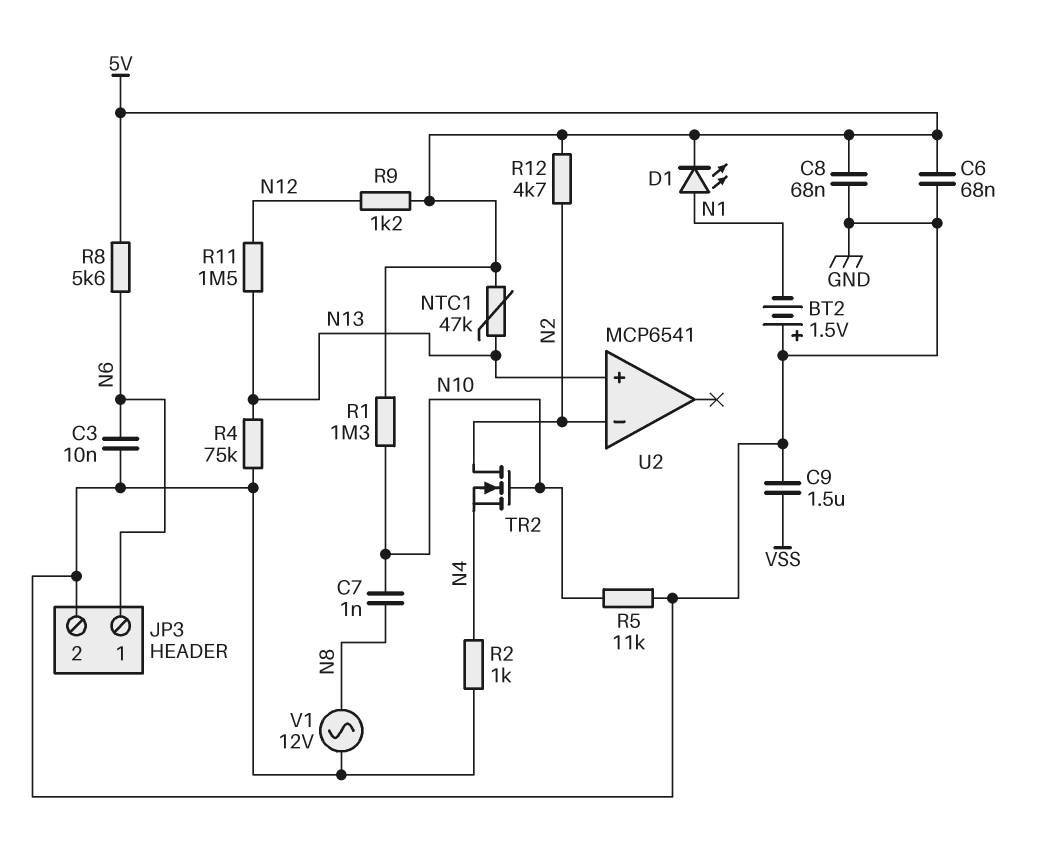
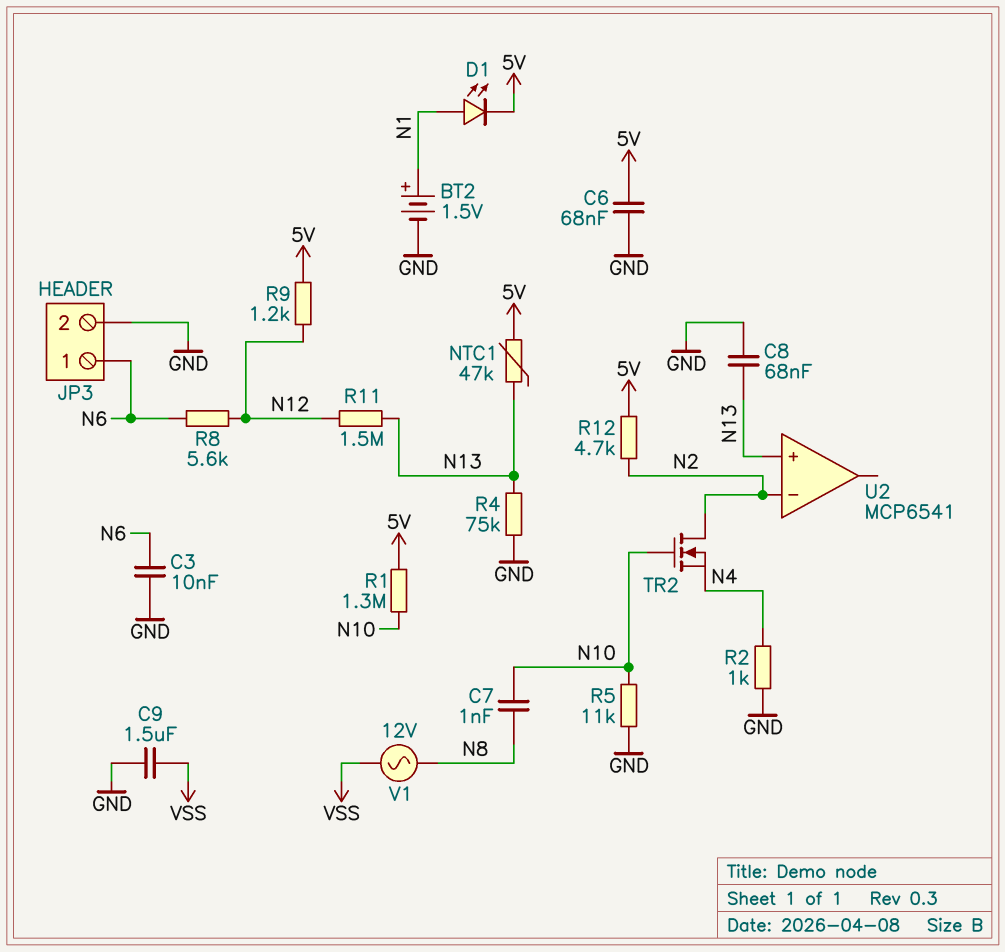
BT2: 1.5V (plus GND, minus N1) -> 1.5V (plus N1, minus GND)
C8: 68nF (5V, GND) -> 68nF (GND, N13)
R8: 5.6k (5V, N6) -> 5.6k (N6, N12)
V1: AC 12V (GND, N8) -> AC 12V (N8, VSS)

